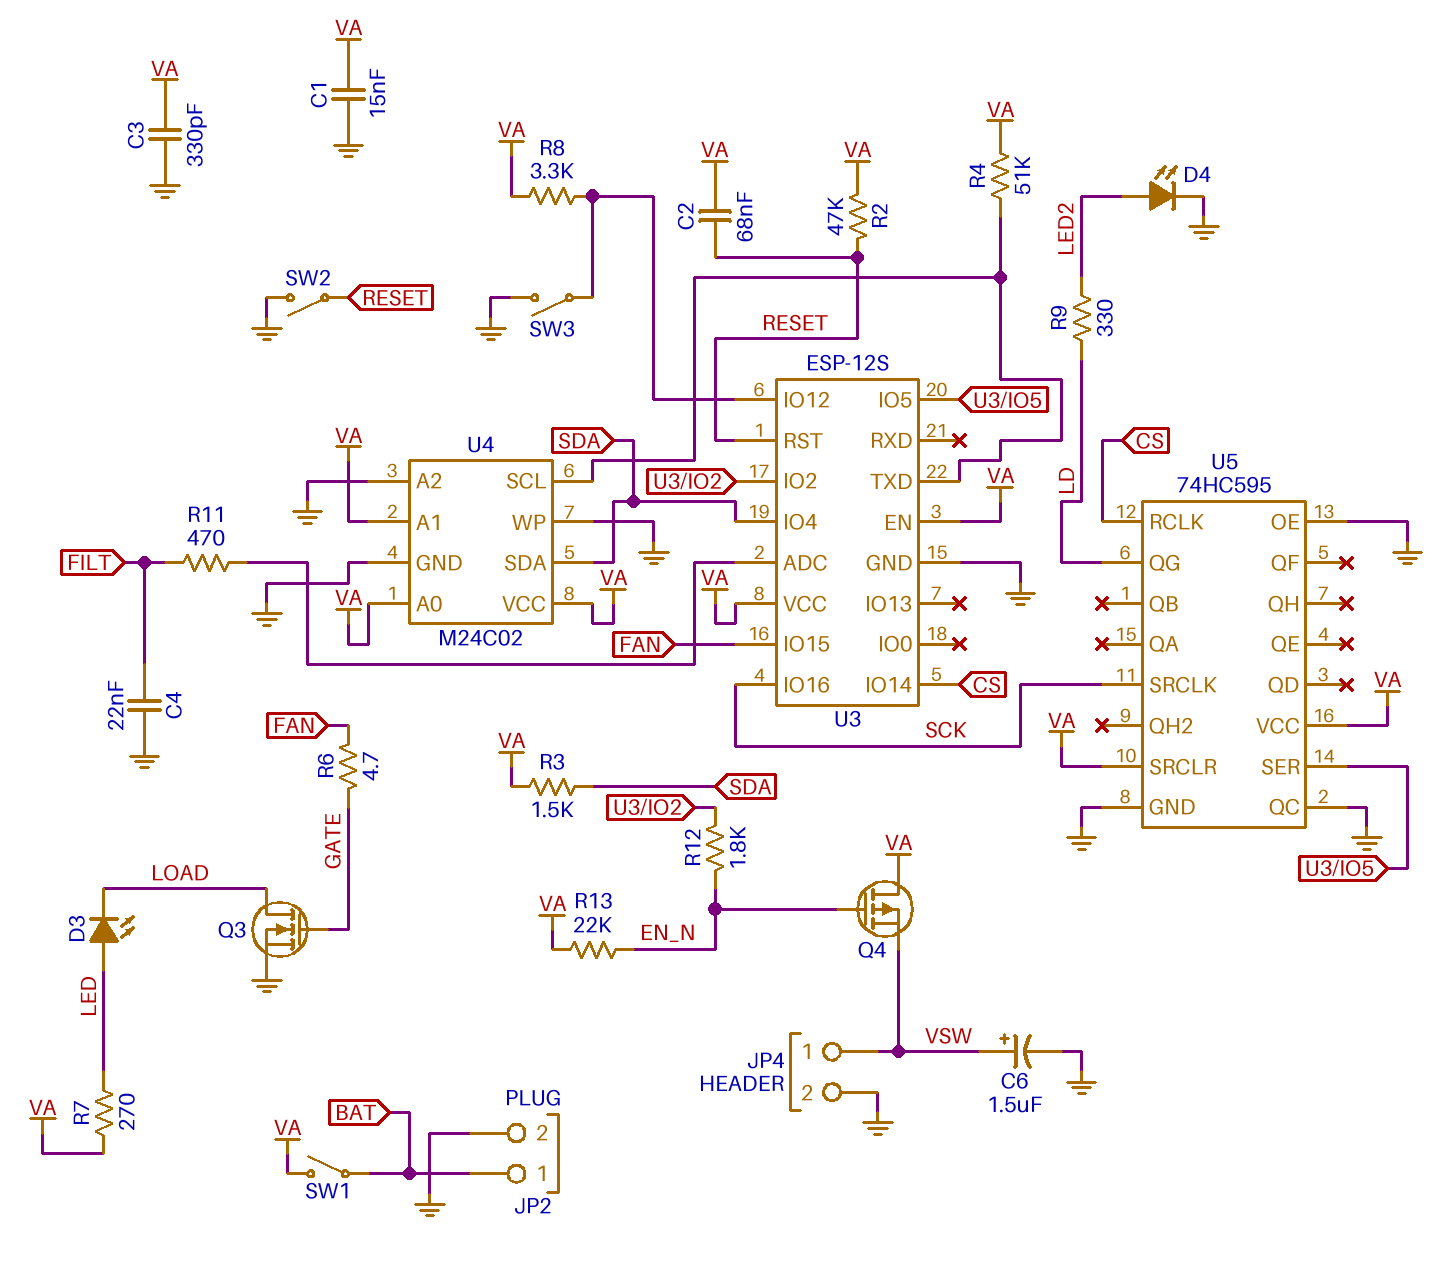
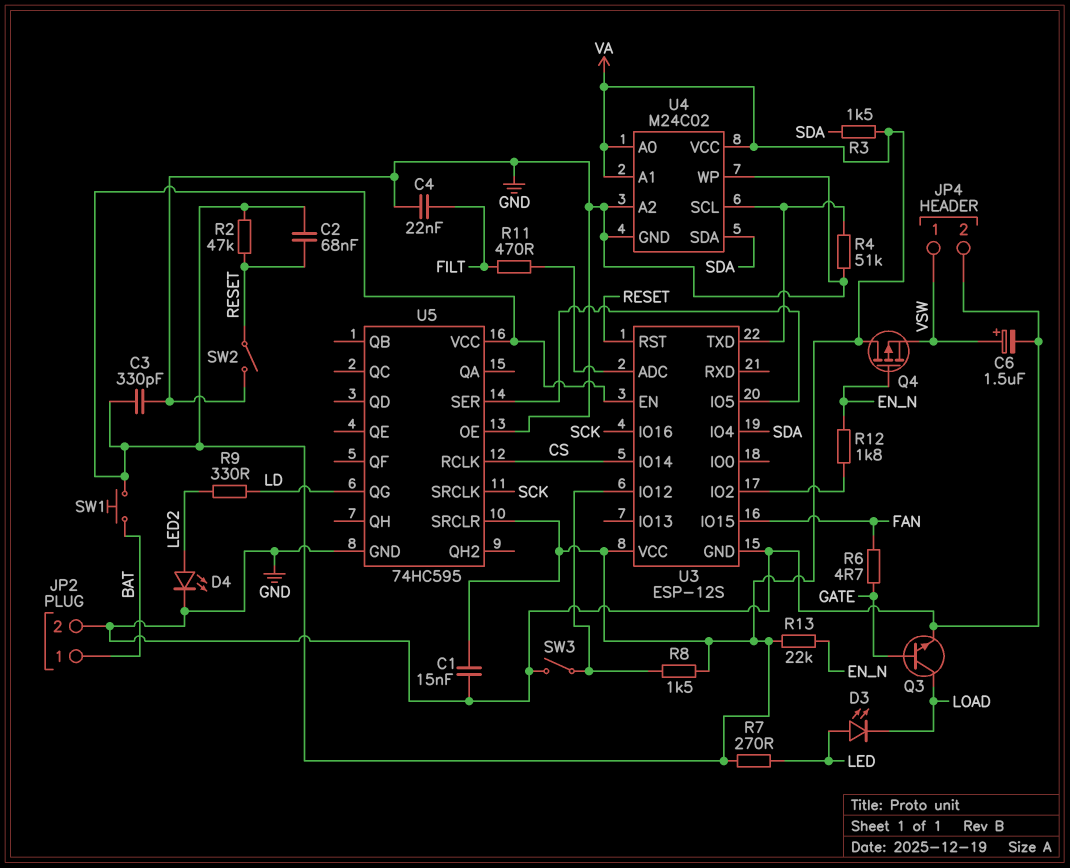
Q3: NMOS (G GATE, D LOAD, S GND) -> NPN (B GATE, C LOAD, E GND)
R4: 51k (U3/TXD, VA) -> 51k (GND, U3/TXD)
R8: 3.3k (U3/IO12, VA) -> 1.5k (U3/IO12, VA)
SW1: switch (BAT, VA) -> button (BAT, VA)
U5 pin QC: GND -> none

